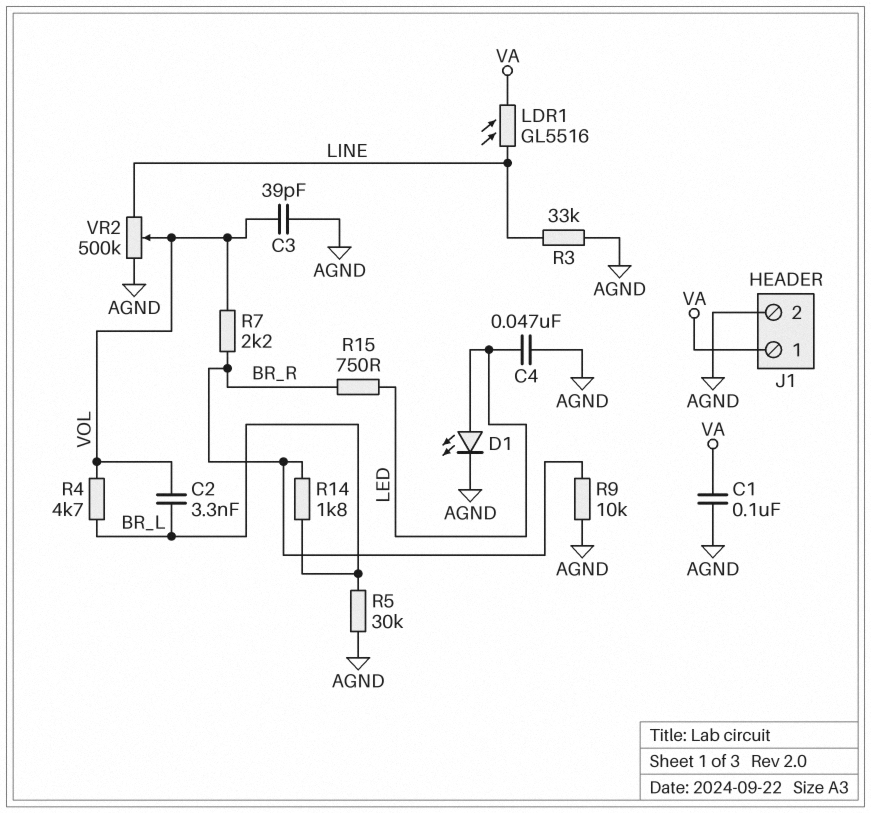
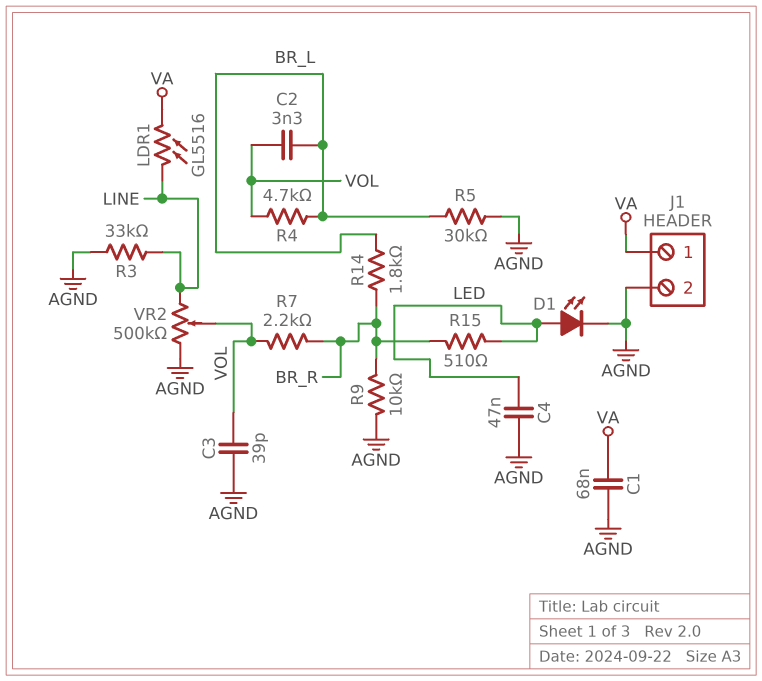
C1: 100nF (AGND, VA) -> 68nF (AGND, VA)
R15: 750 (BR_R, LED) -> 510 (BR_R, LED)

